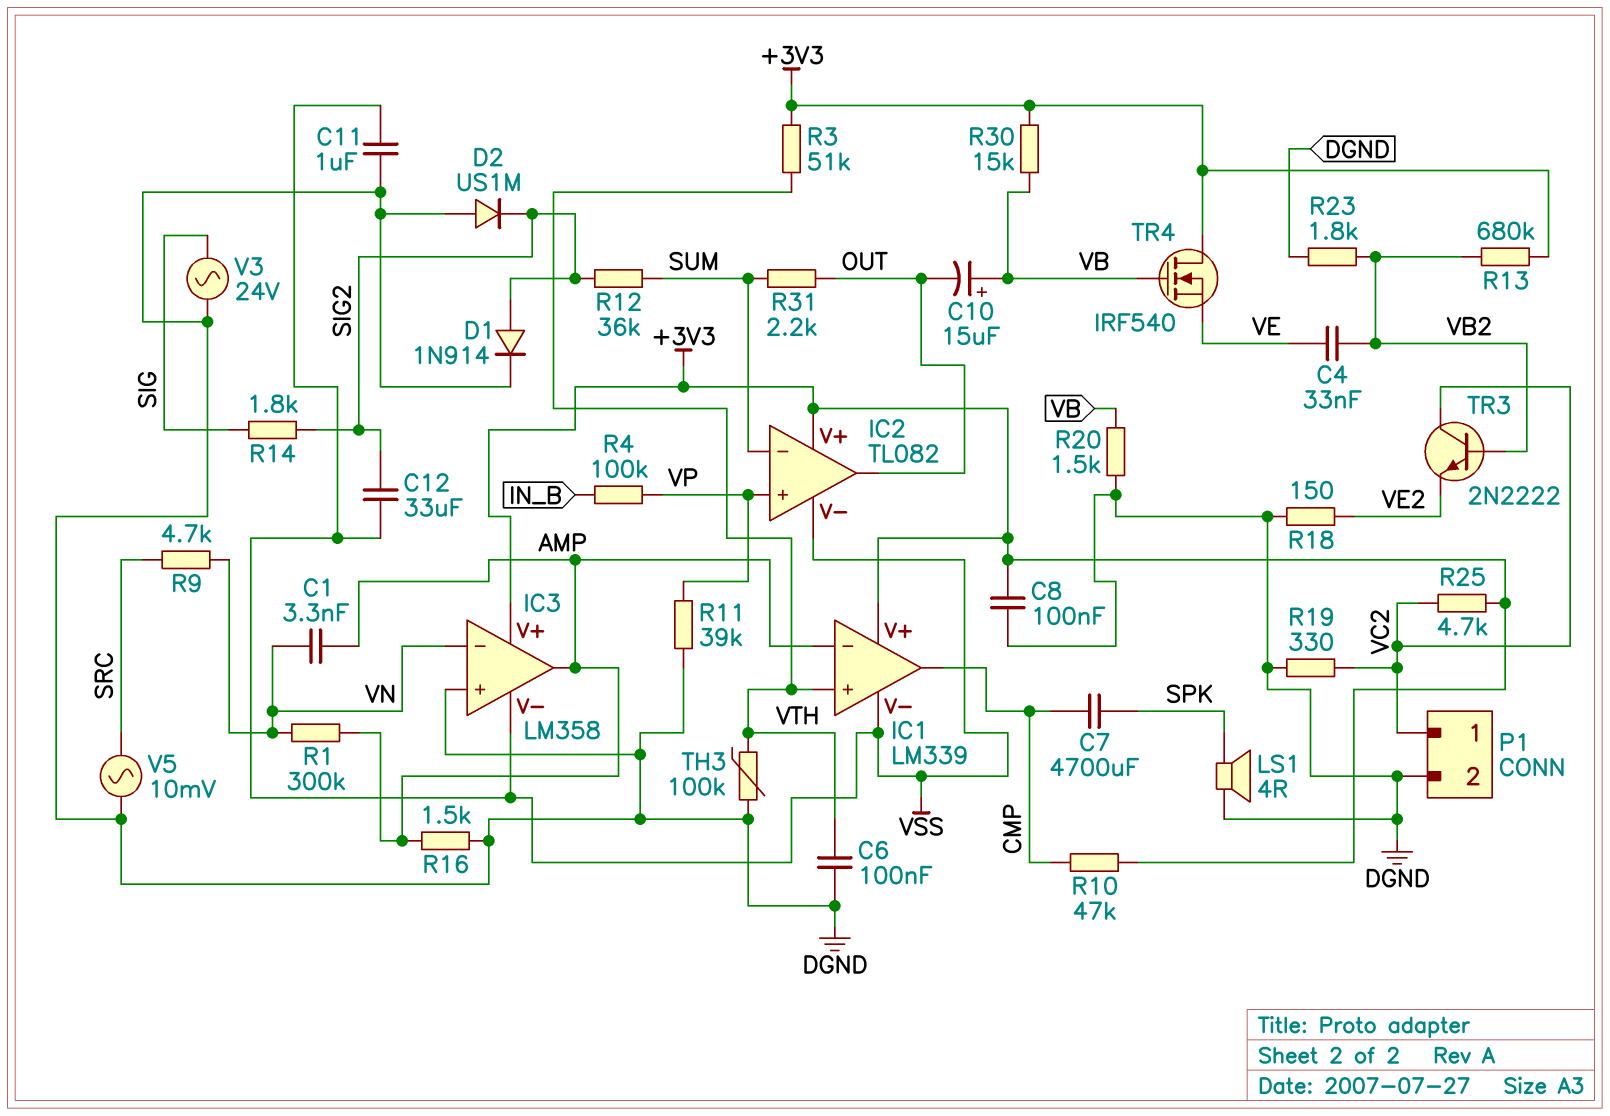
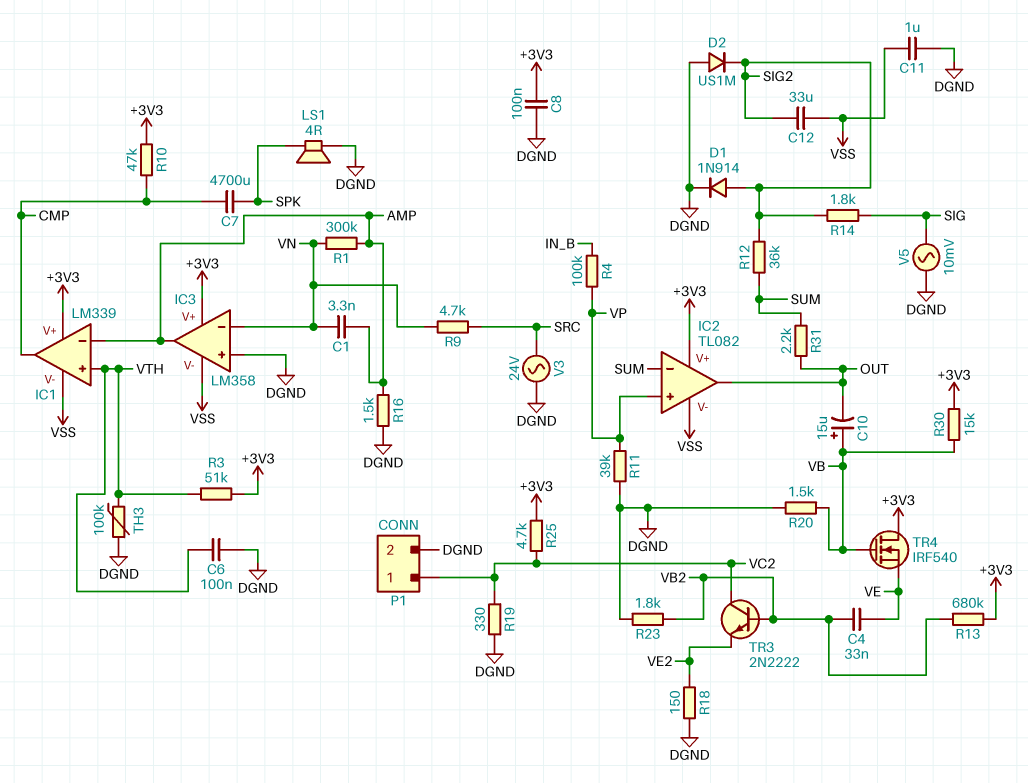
V3: AC 24V (DGND, SIG) -> AC 24V (DGND, SRC)
V5: AC 10mV (DGND, SRC) -> AC 10mV (DGND, SIG)

